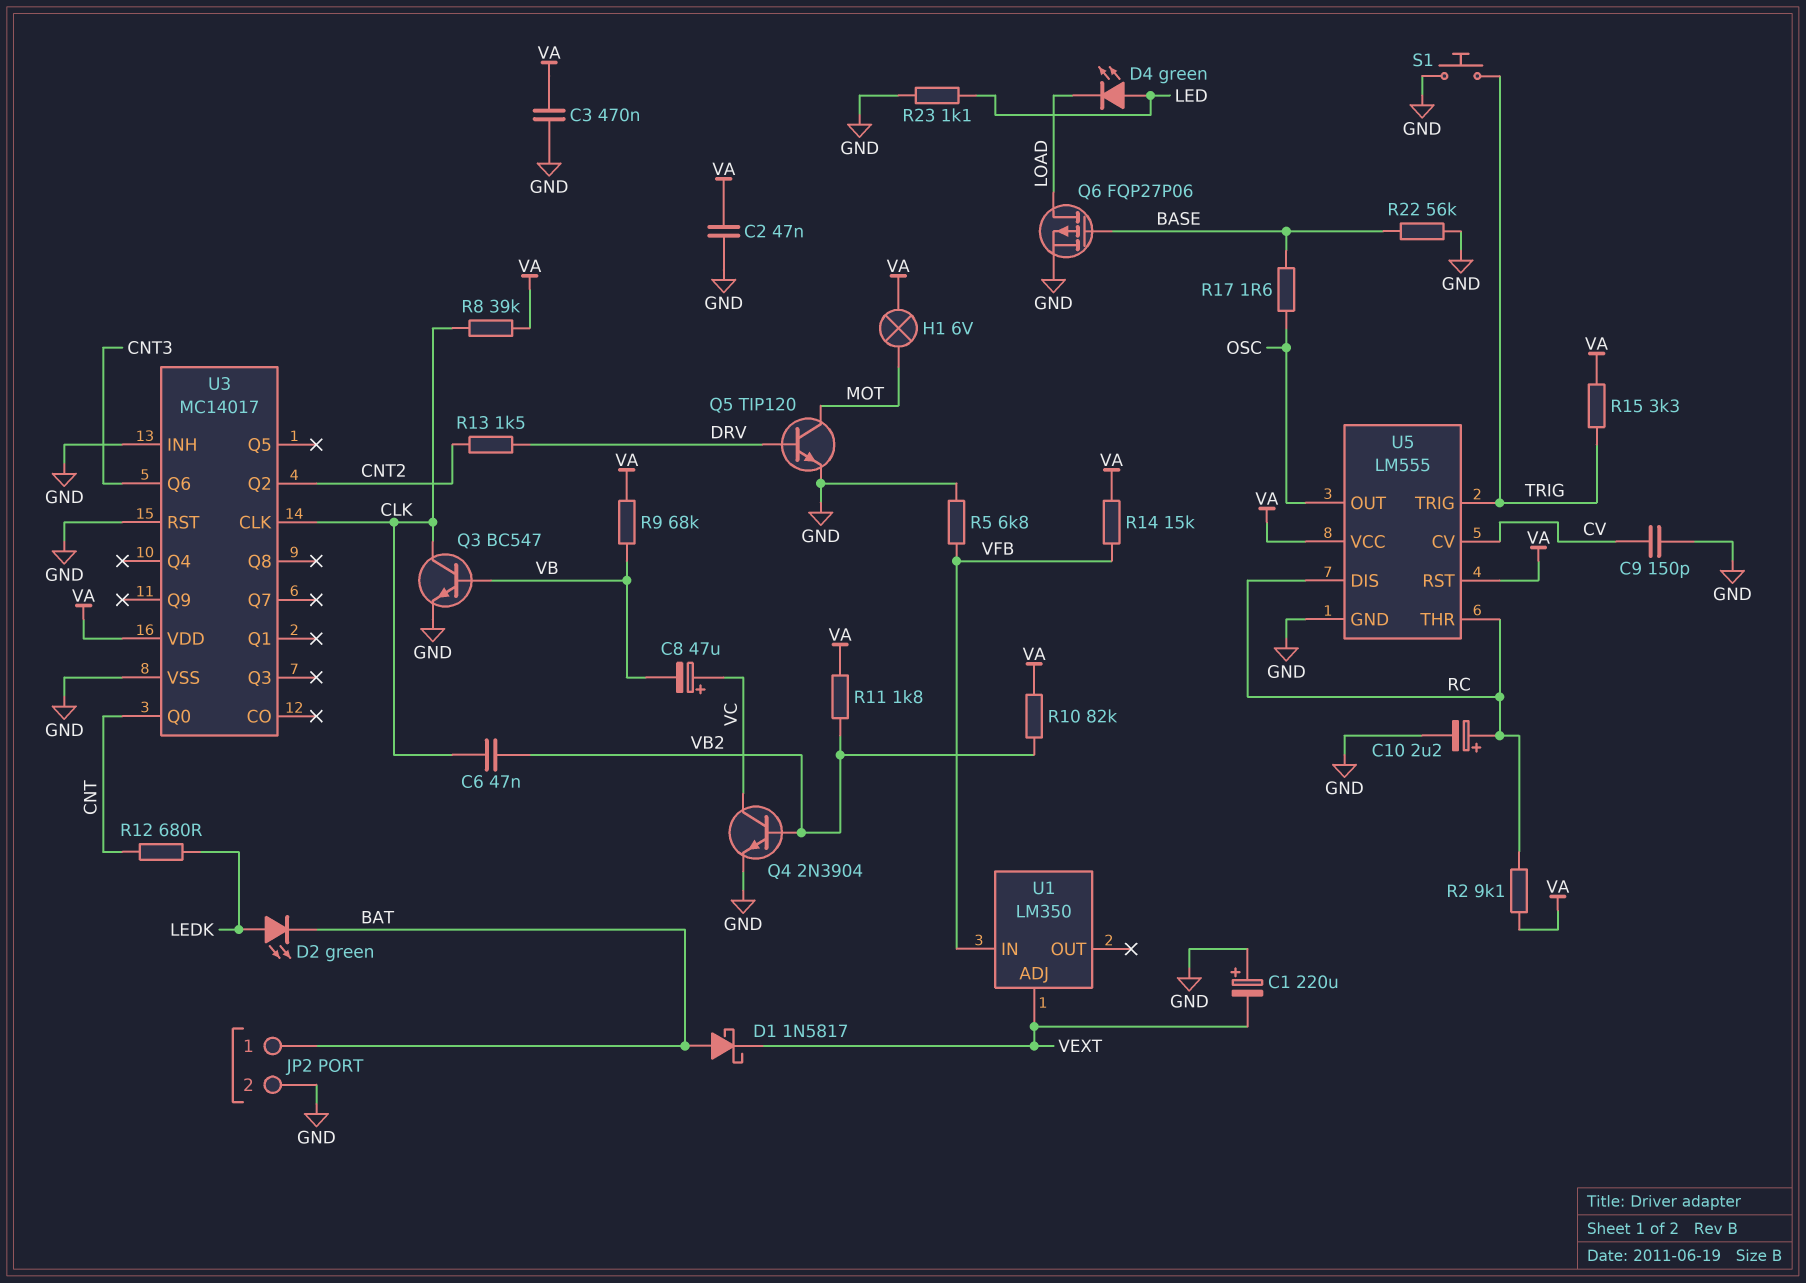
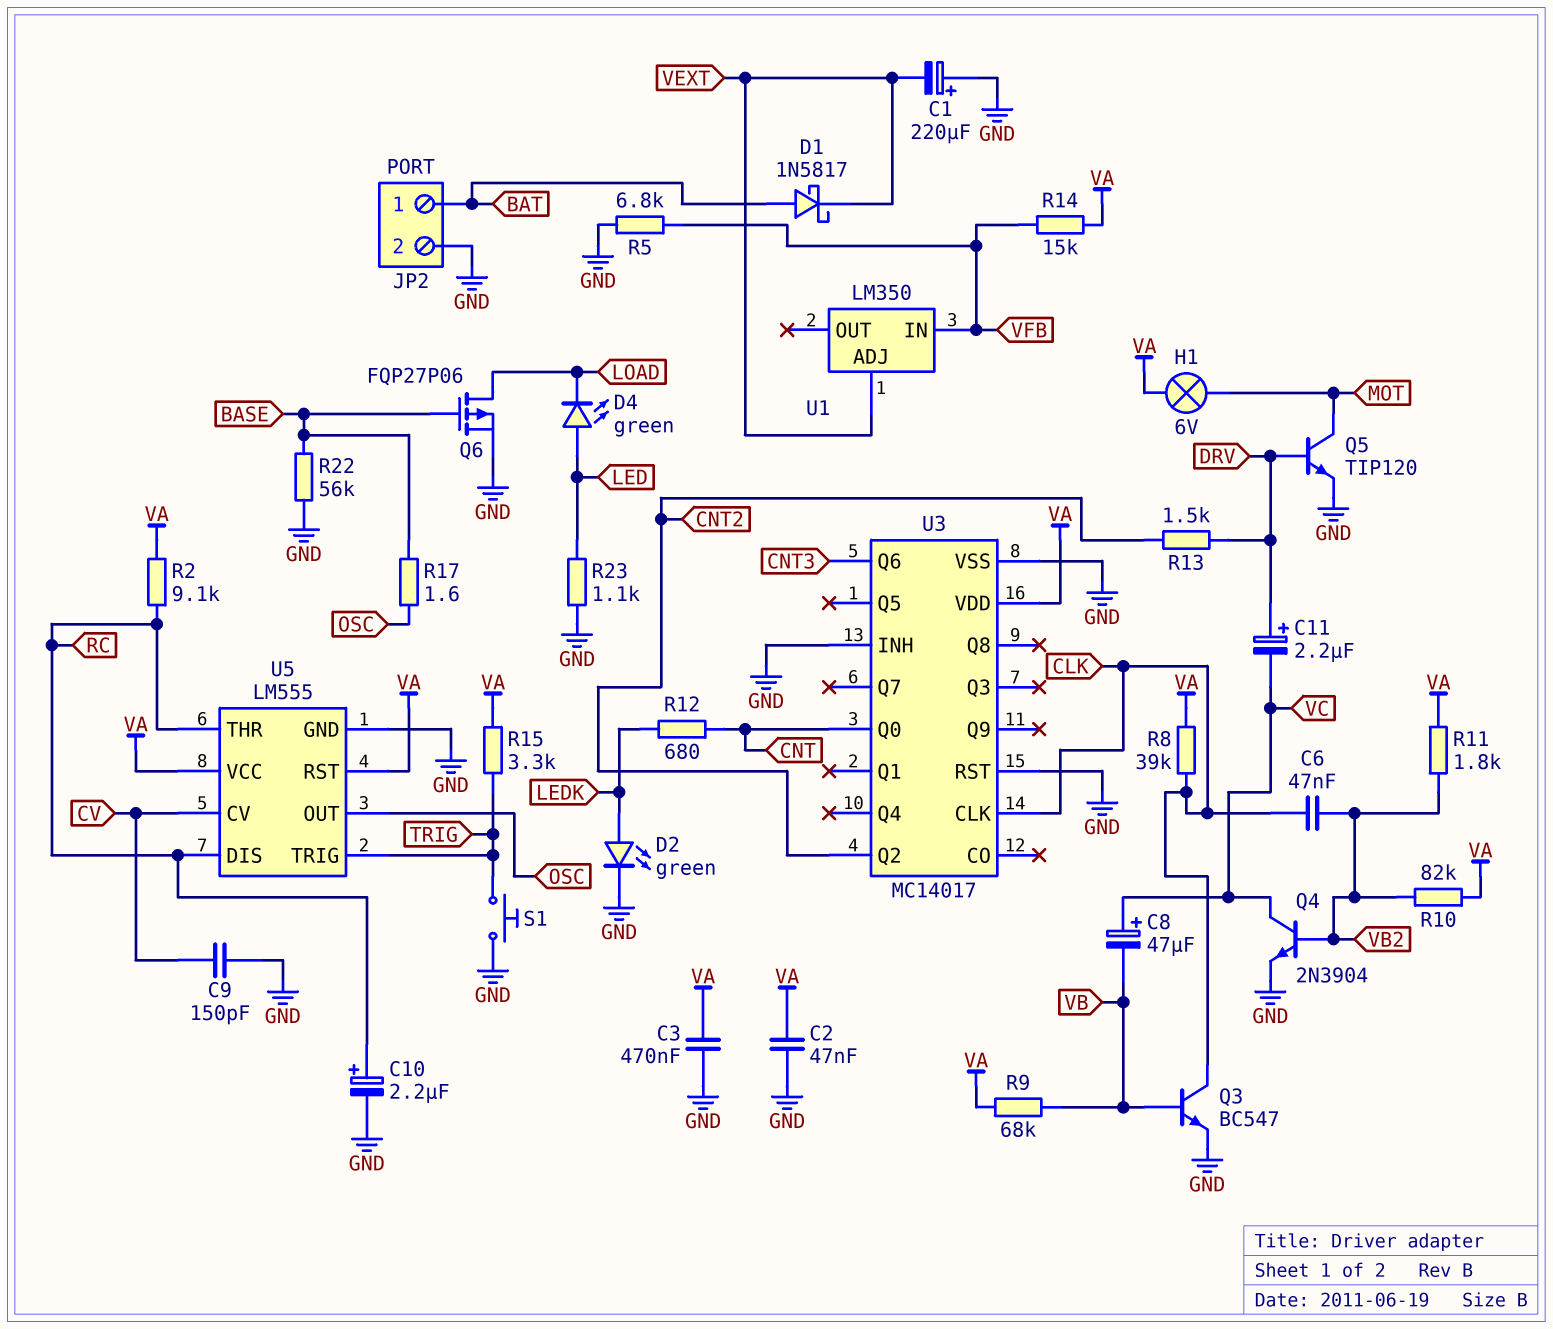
C11: none -> 2.2uF (plus DRV, minus VC)
D2: LED green (A LEDK, K BAT) -> LED green (A LEDK, K GND)

